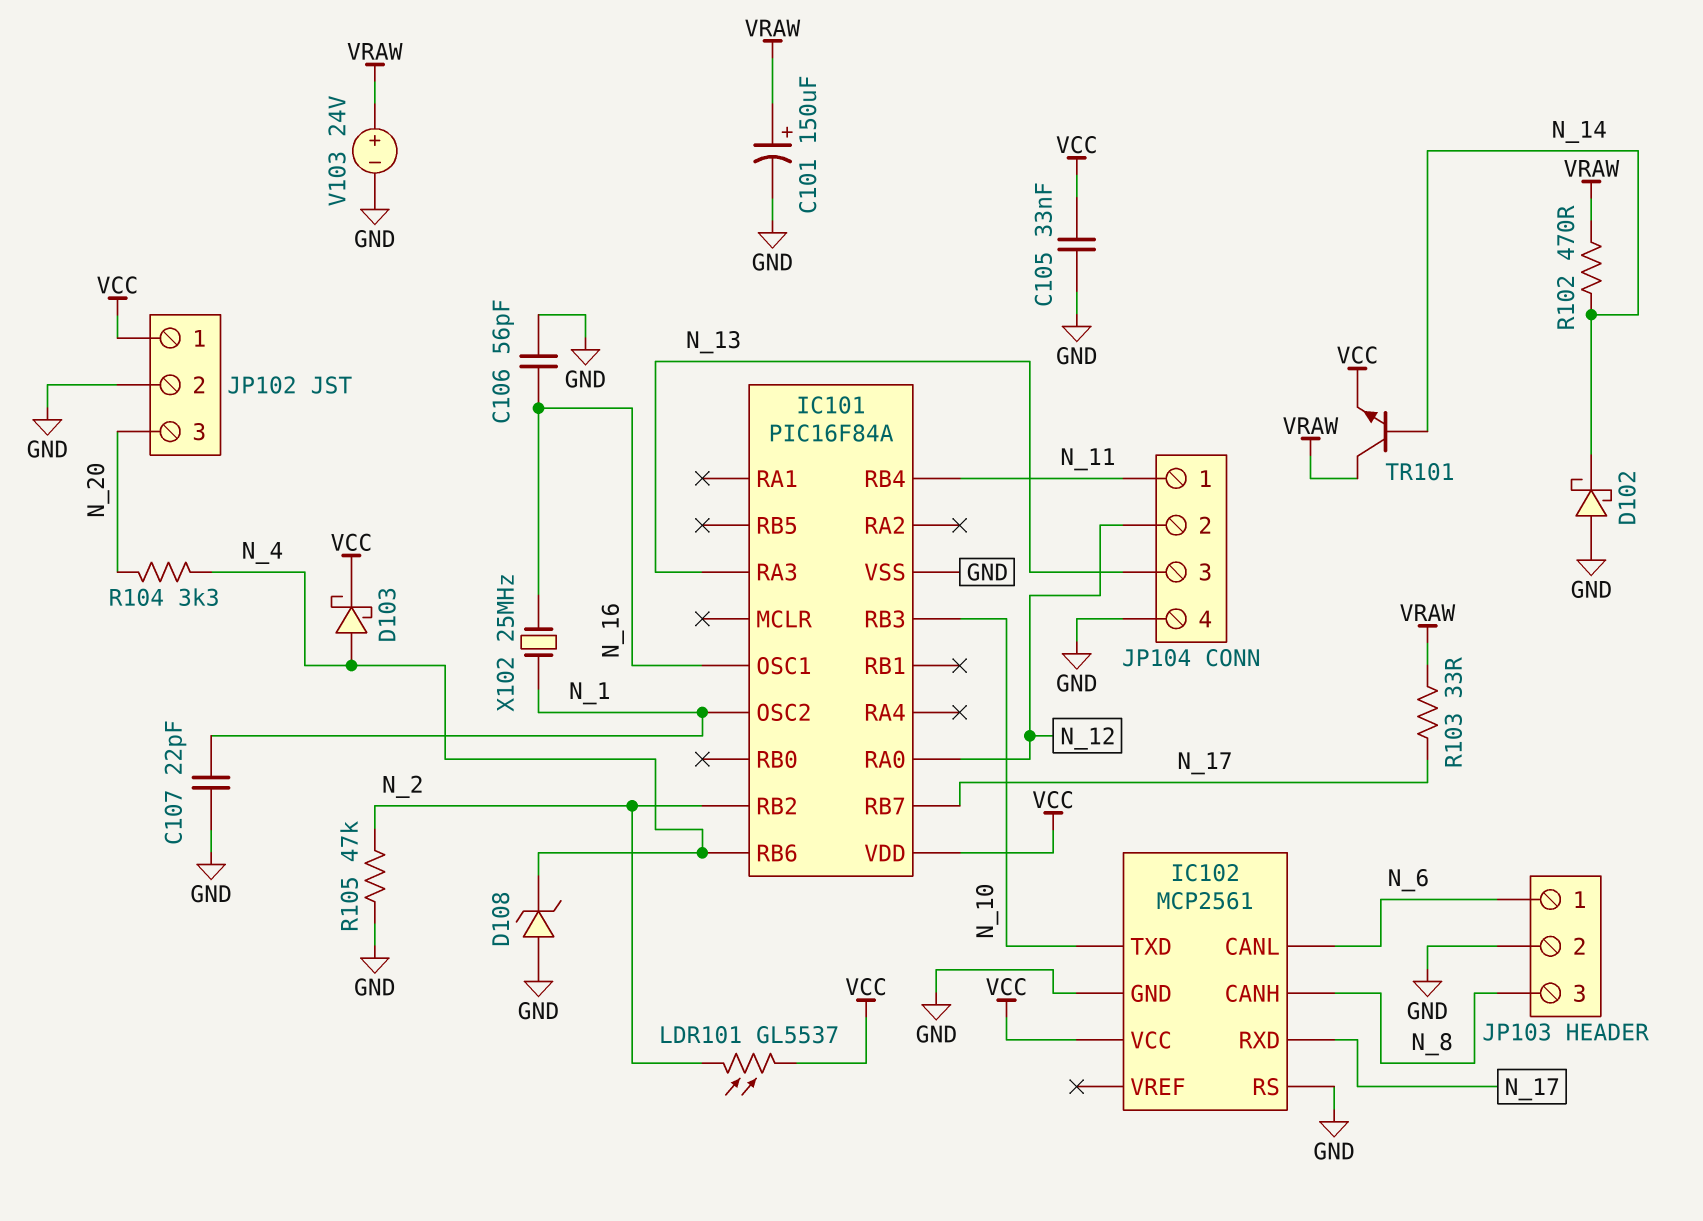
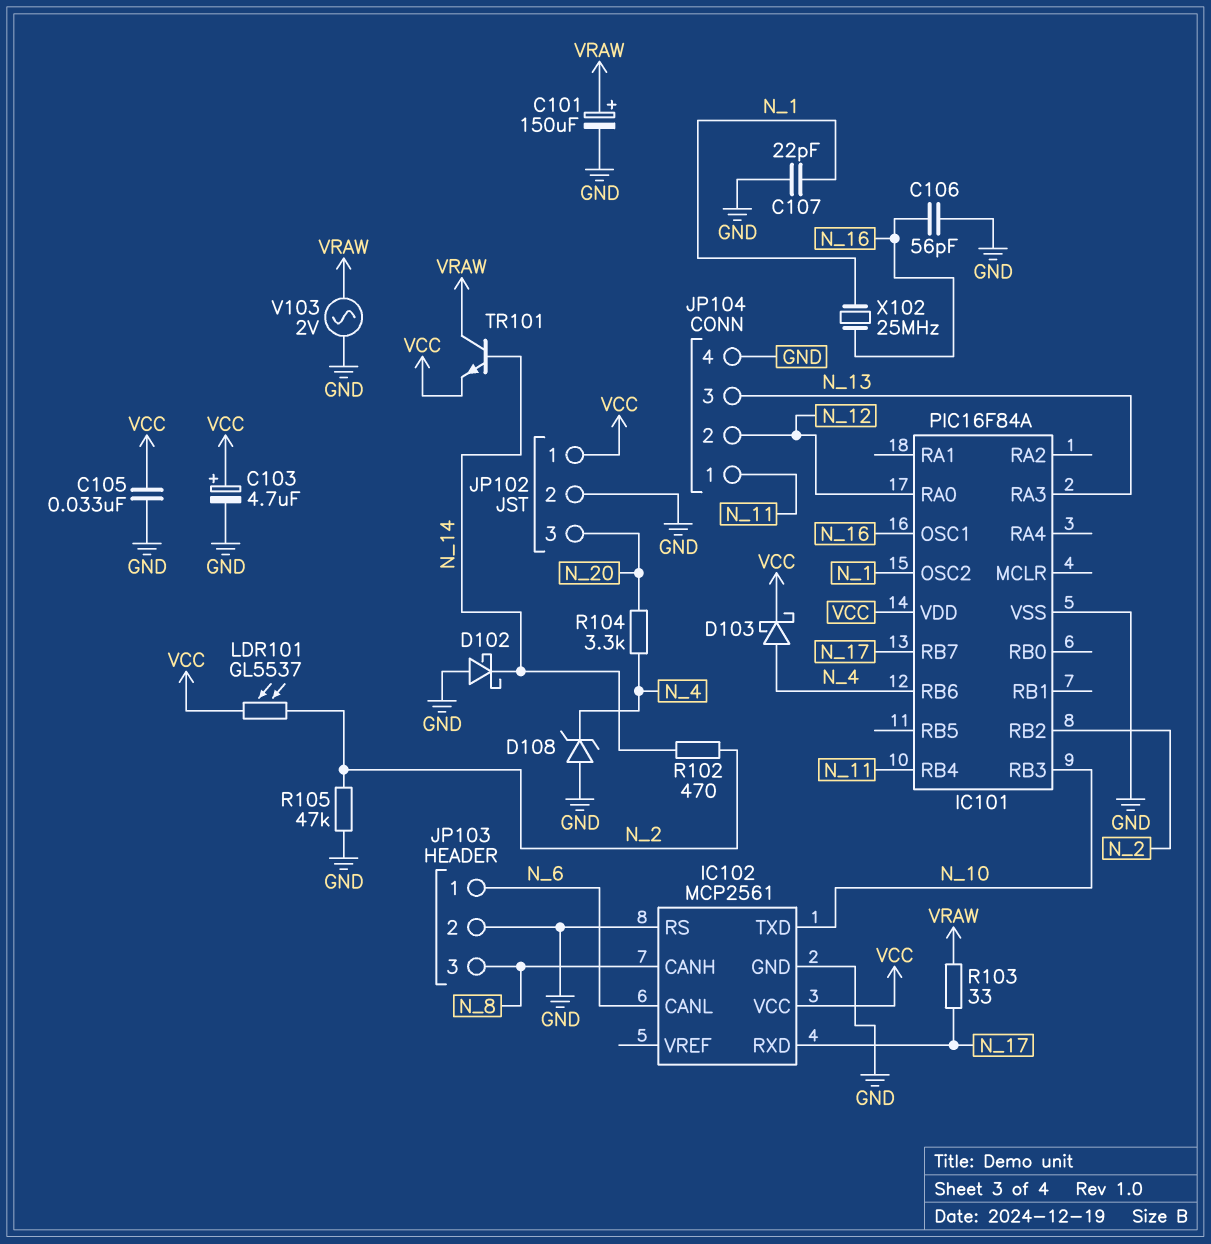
C103: none -> 4.7uF (plus VCC, minus GND)
R102: 470 (N_14, VRAW) -> 470 (N_2, N_14)
V103: 24V (plus VRAW, minus GND) -> AC 2V (GND, VRAW)

